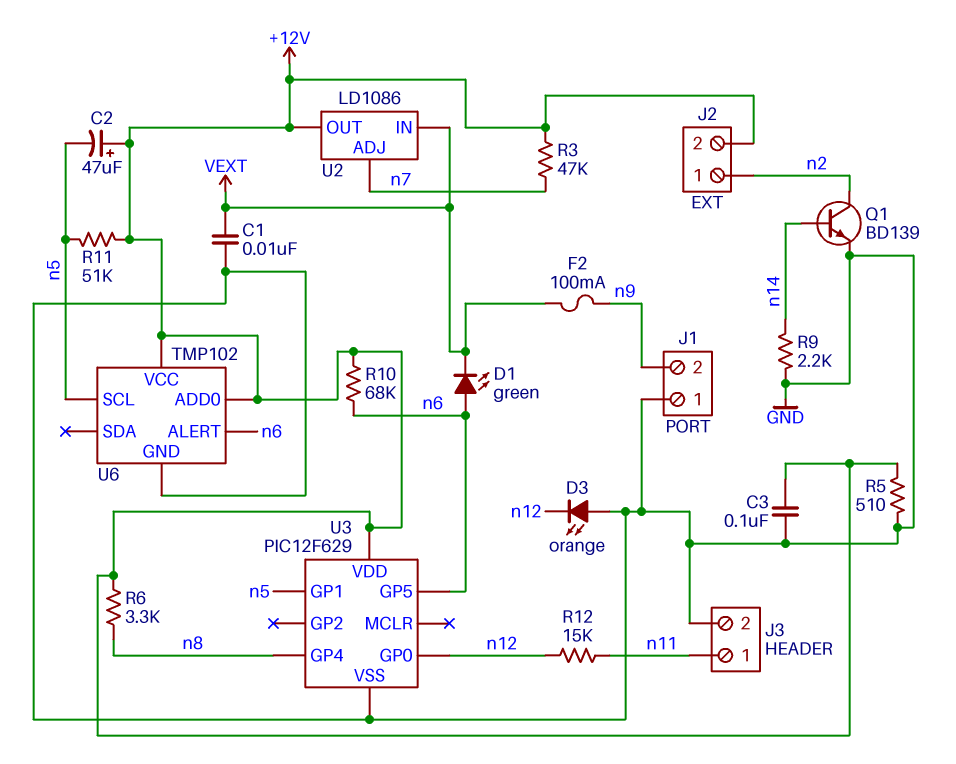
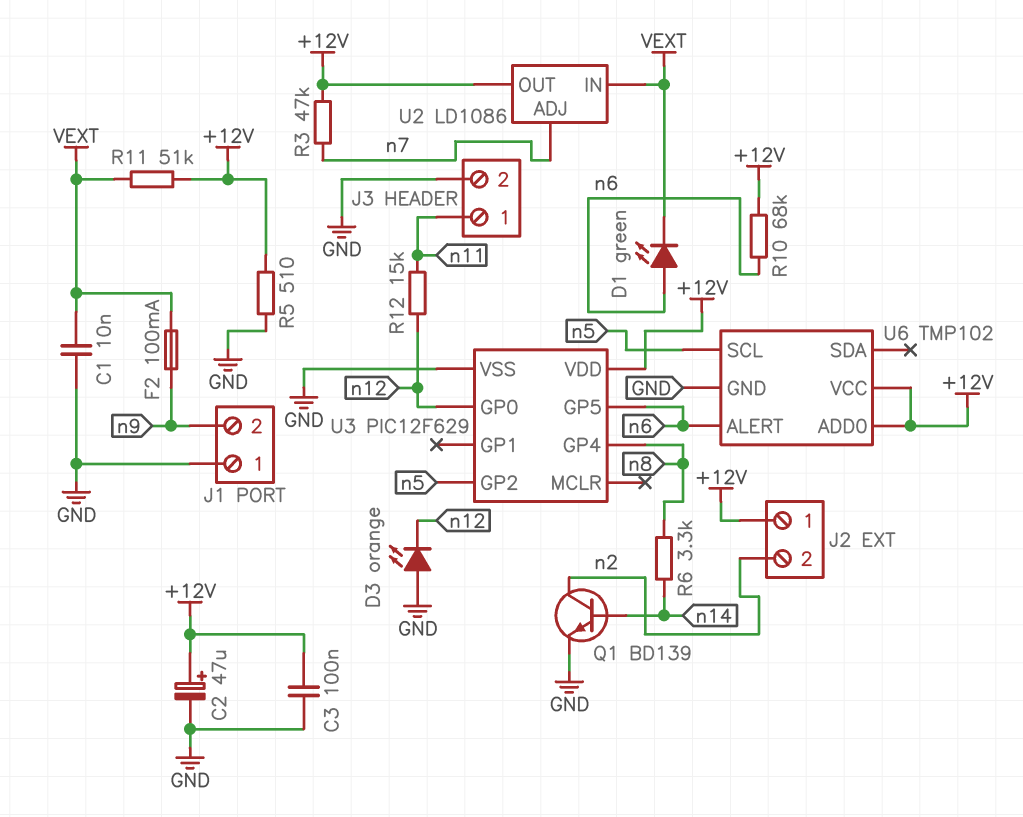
C2: 47uF (plus +12V, minus n5) -> 47uF (plus +12V, minus GND)
J2 pin 1: n2 -> +12V
J2 pin 2: +12V -> n2
R6: 3.3k (+12V, n8) -> 3.3k (n8, n14)
R9: 2.2k (GND, n14) -> none
R11: 51k (+12V, n5) -> 51k (+12V, VEXT)
U3 pin GP1: n5 -> none
U3 pin GP2: none -> n5

